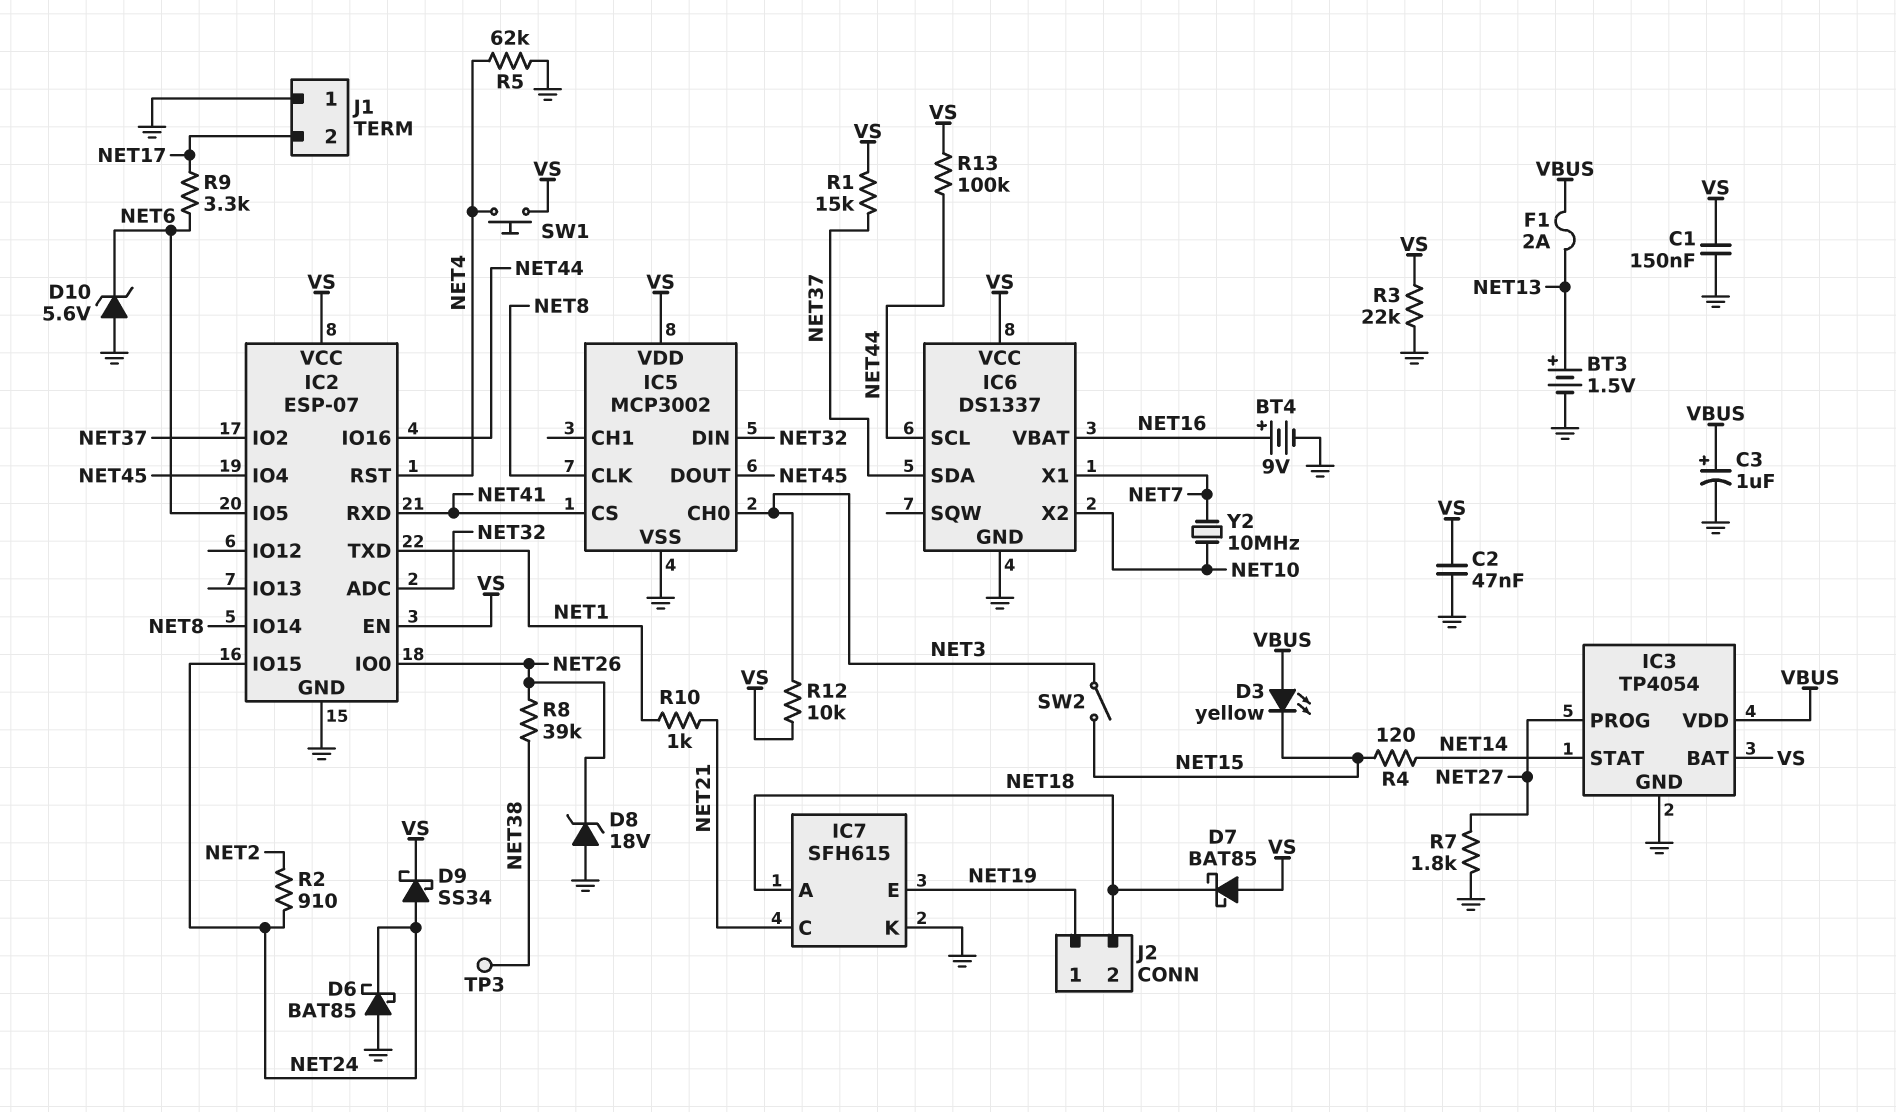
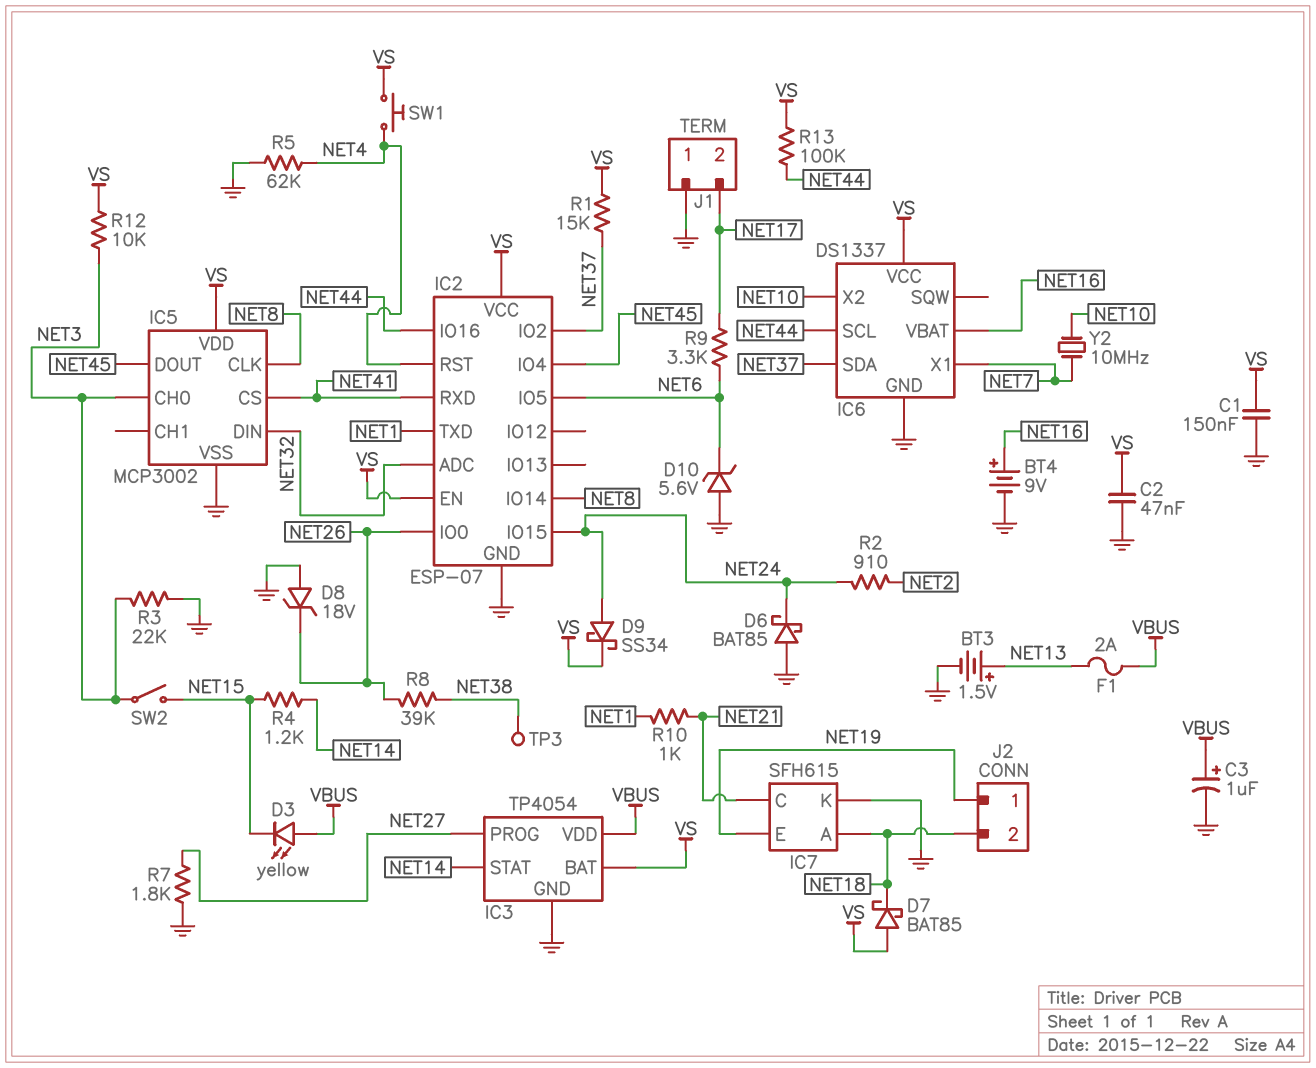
R3: 22k (GND, VS) -> 22k (GND, NET3)
R4: 120 (NET14, NET15) -> 1.2k (NET14, NET15)

